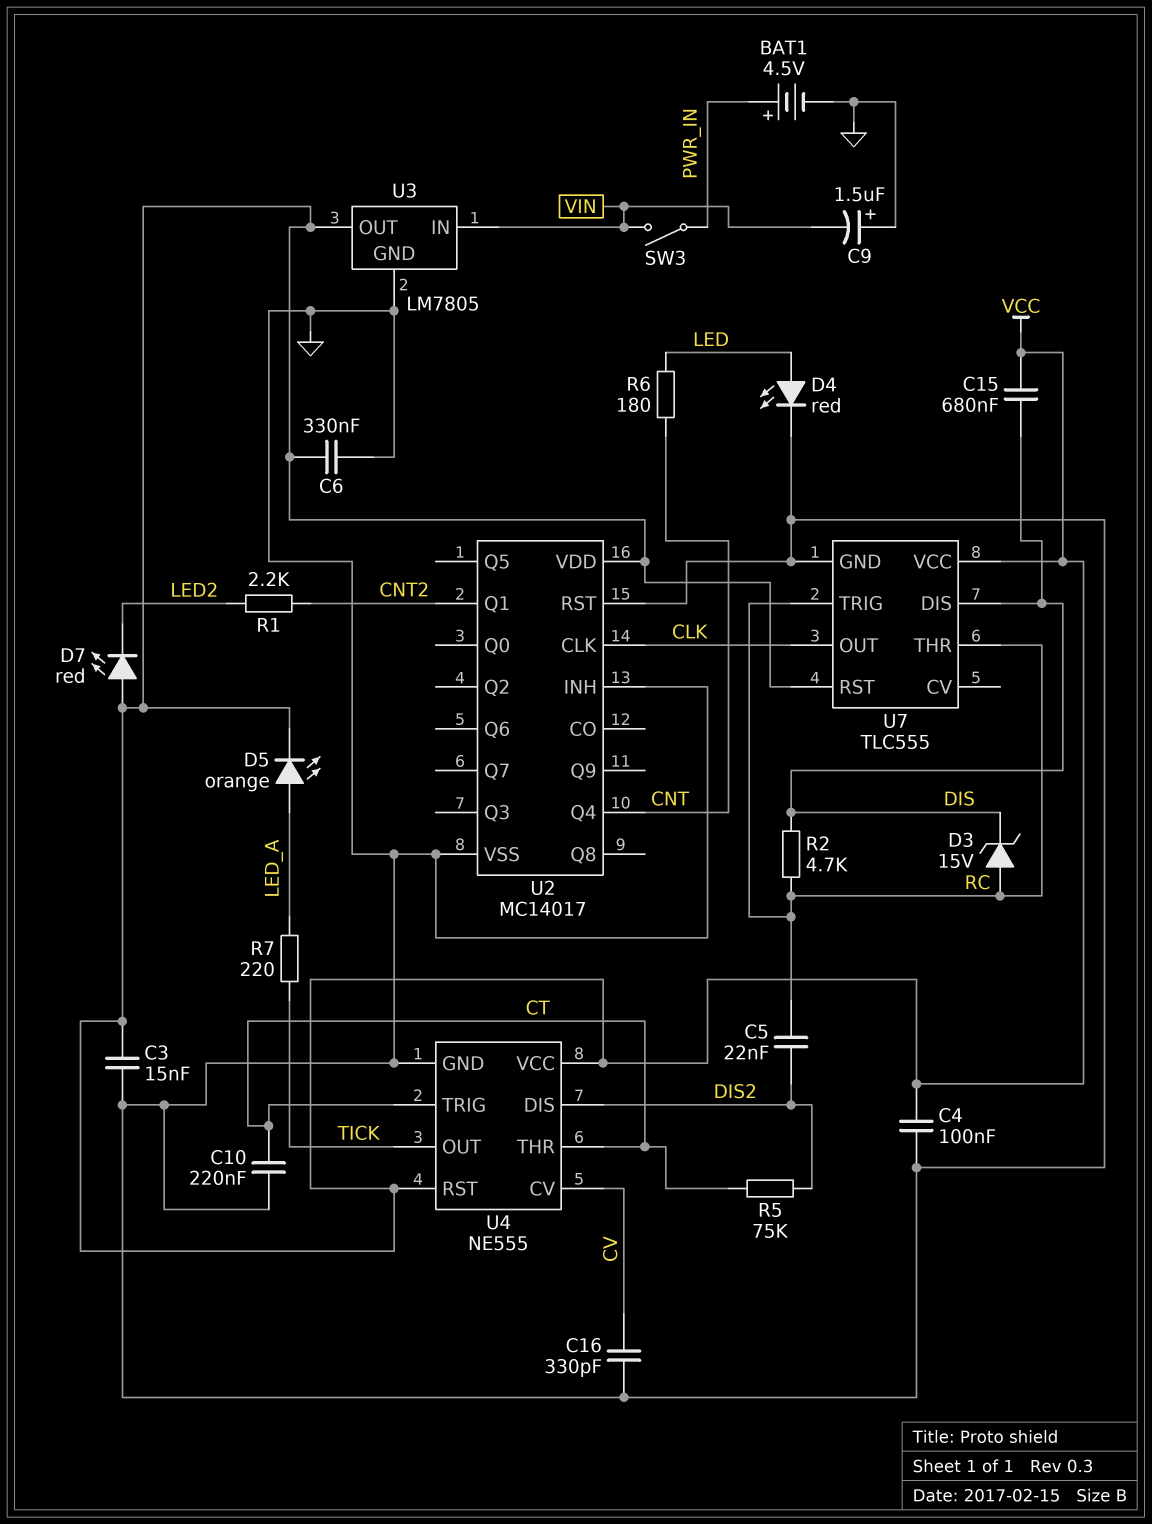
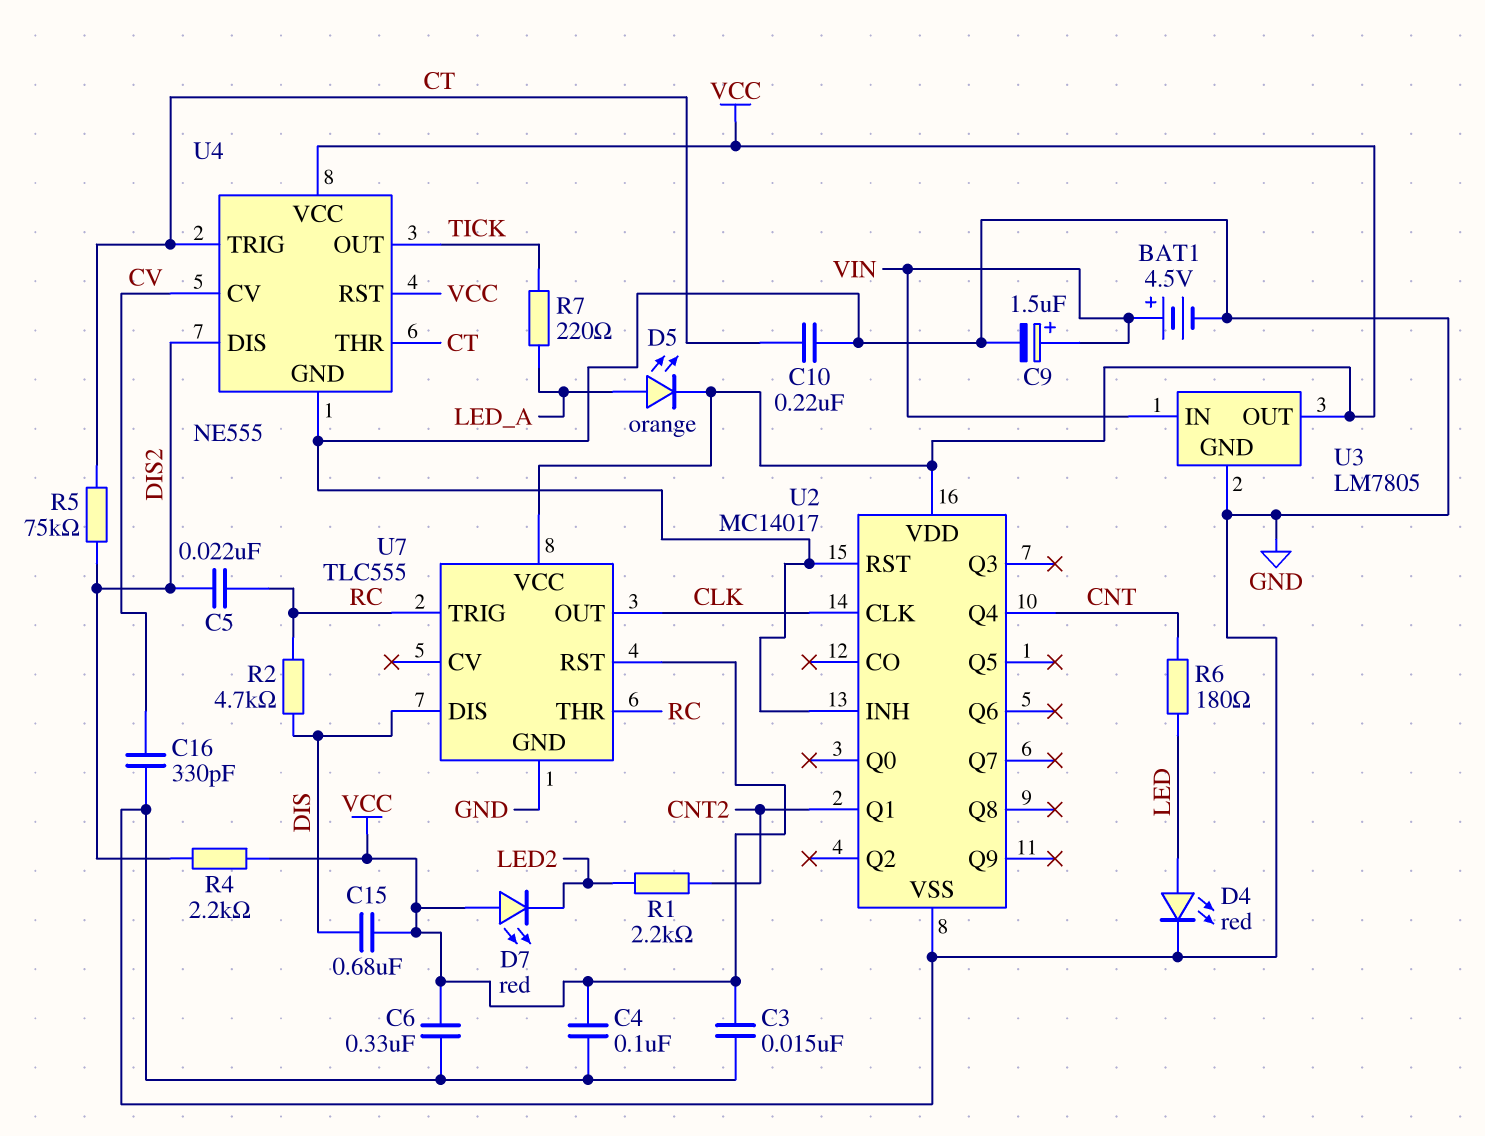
BAT1: 4.5V (plus PWR_IN, minus GND) -> 4.5V (plus VIN, minus GND)
C9: 1.5uF (plus GND, minus VIN) -> 1.5uF (plus VIN, minus GND)
D3: zener 15V (A RC, K DIS) -> none
R4: none -> 2.2k (DIS2, VCC)
SW3: switch (PWR_IN, VIN) -> none

